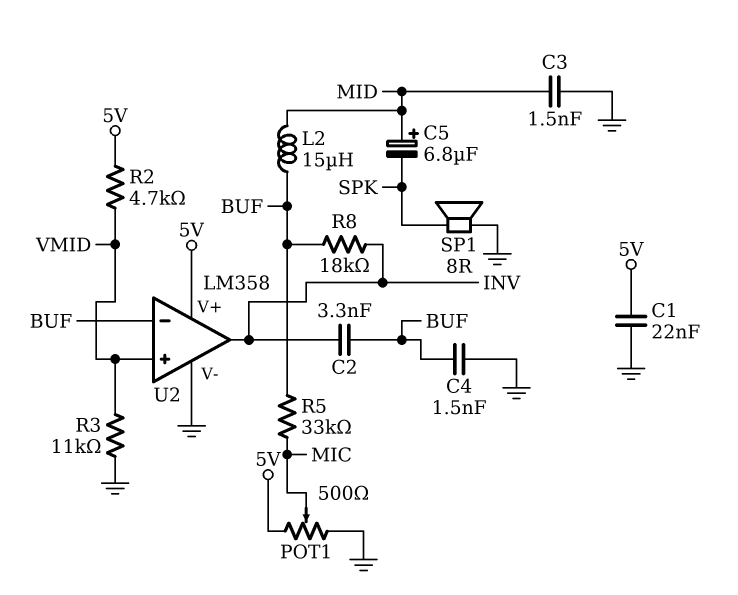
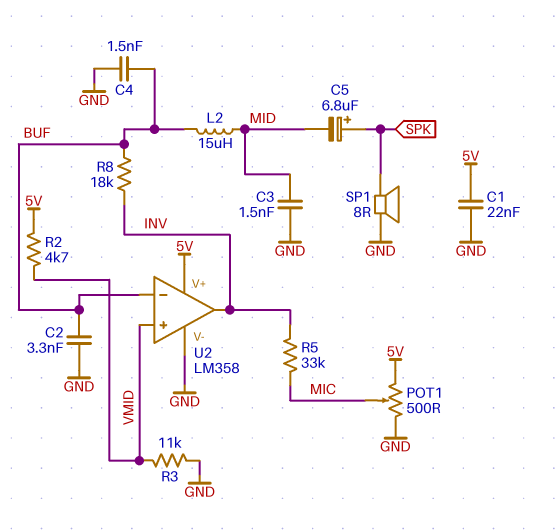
C2: 3.3nF (BUF, INV) -> 3.3nF (BUF, GND)
C5: 6.8uF (plus MID, minus SPK) -> 6.8uF (plus SPK, minus MID)
R5: 33k (BUF, MIC) -> 33k (INV, MIC)

